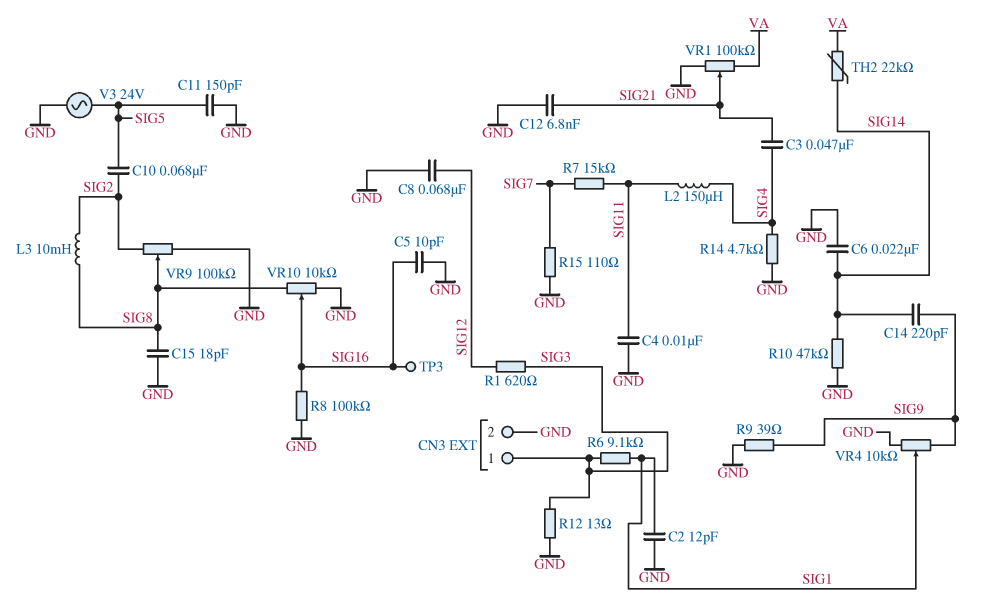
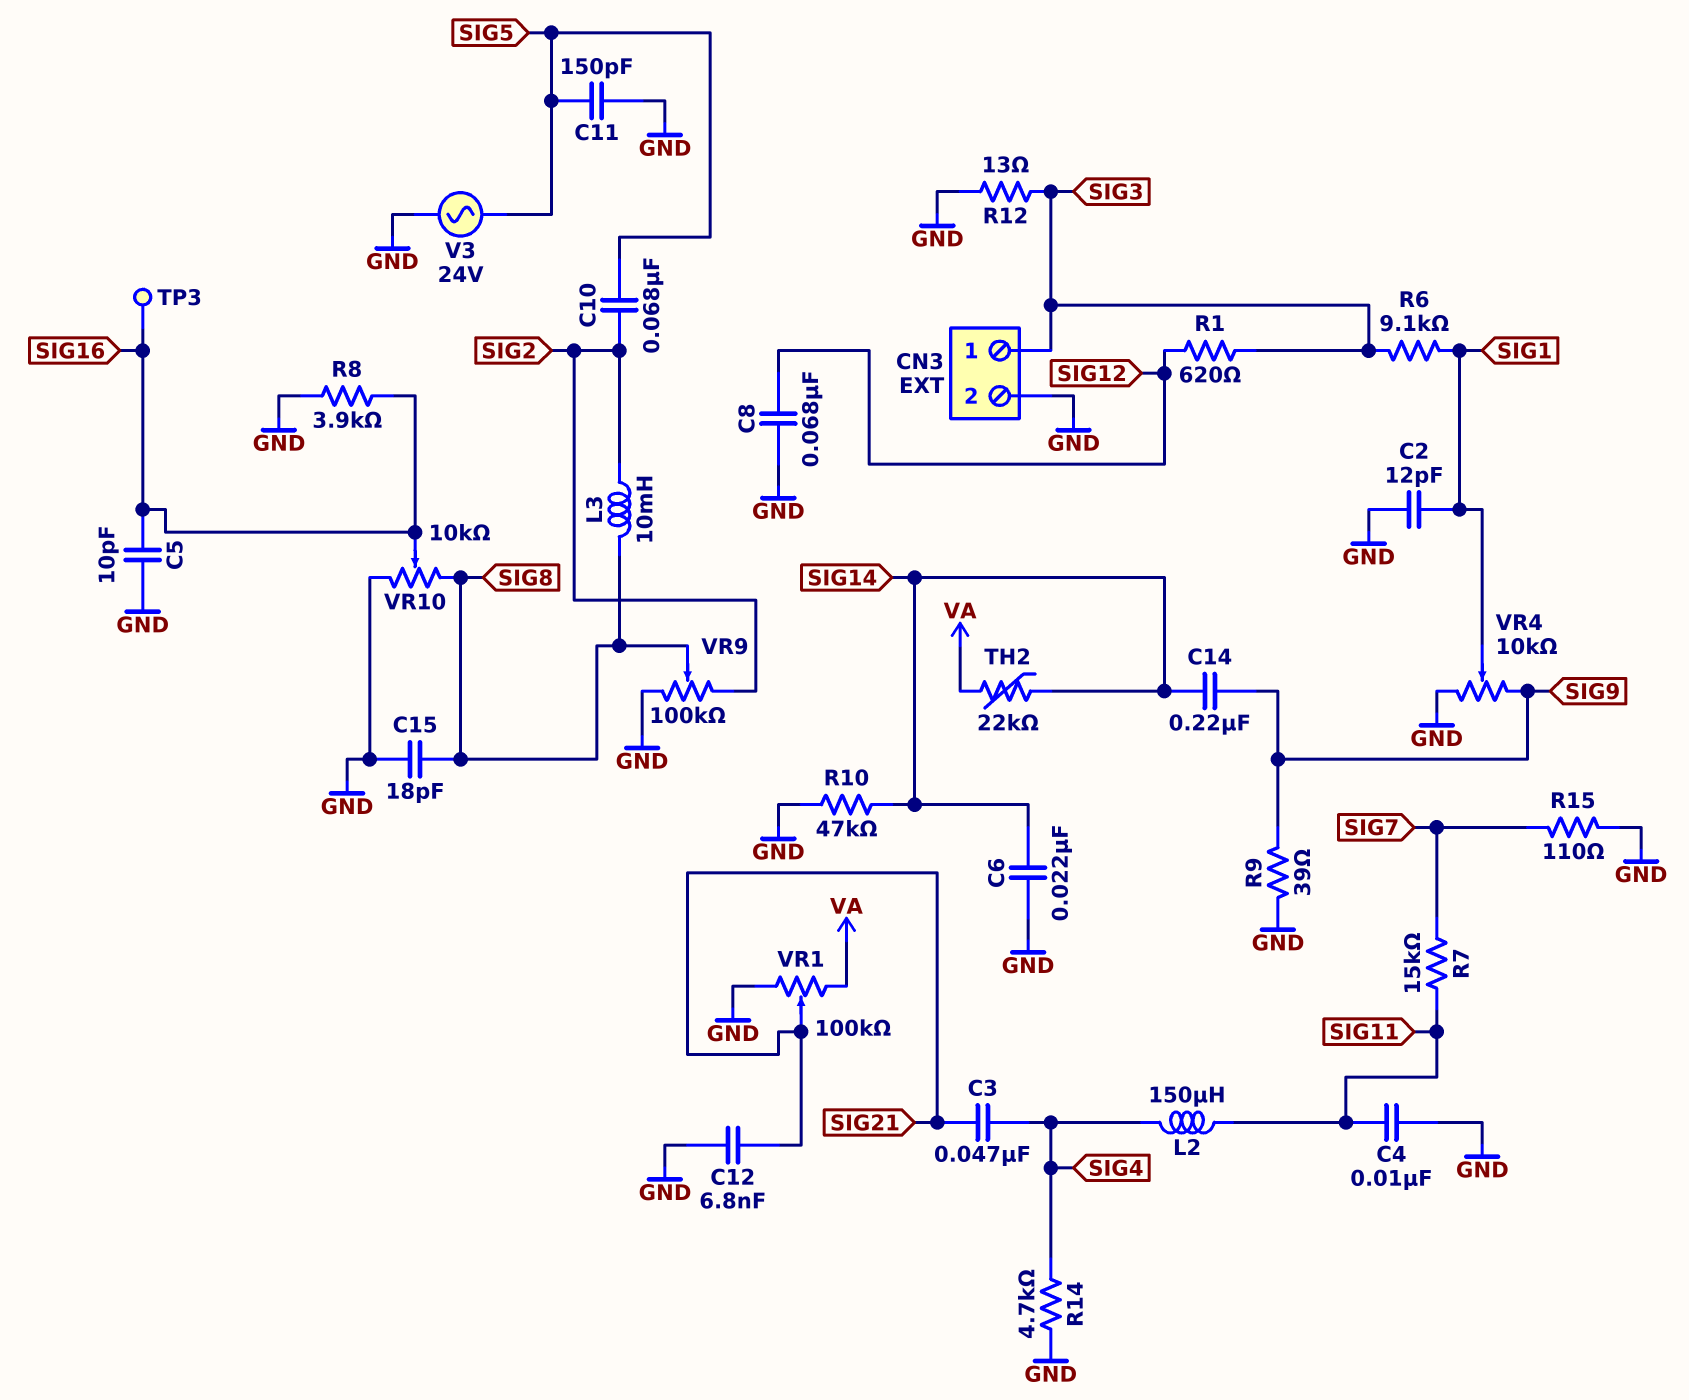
C14: 220pF (SIG9, SIG14) -> 220nF (SIG9, SIG14)
R8: 100k (GND, SIG16) -> 3.9k (GND, SIG16)

